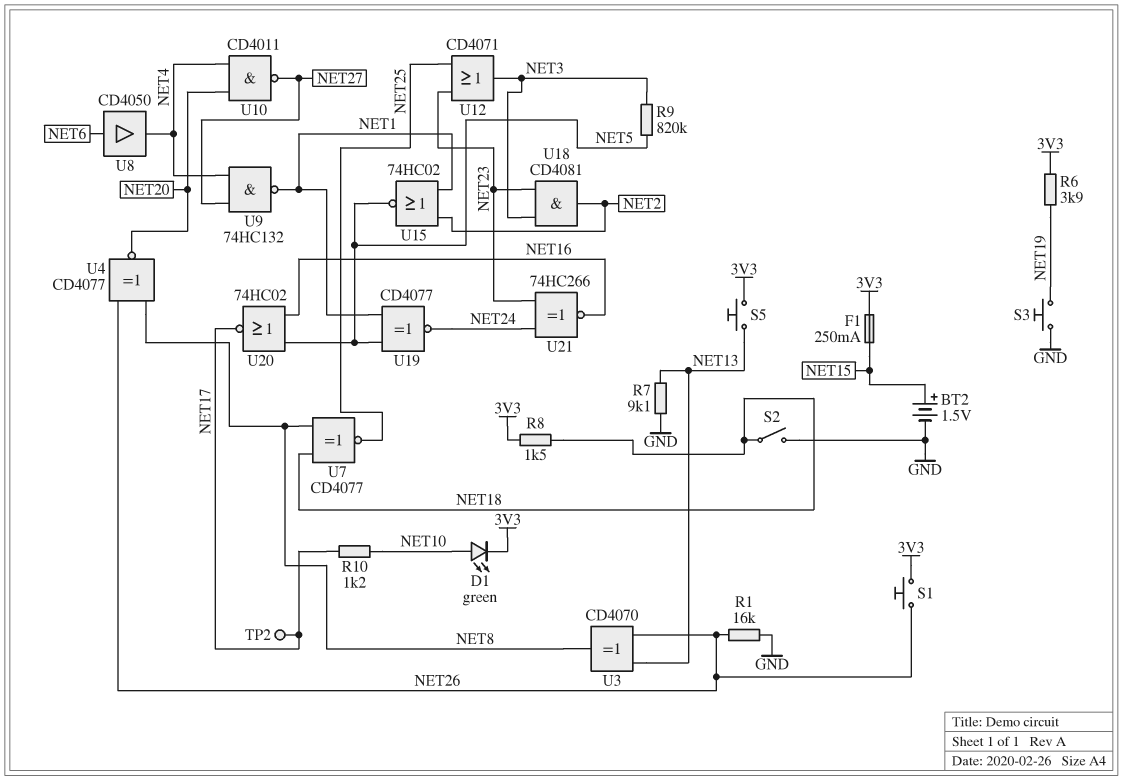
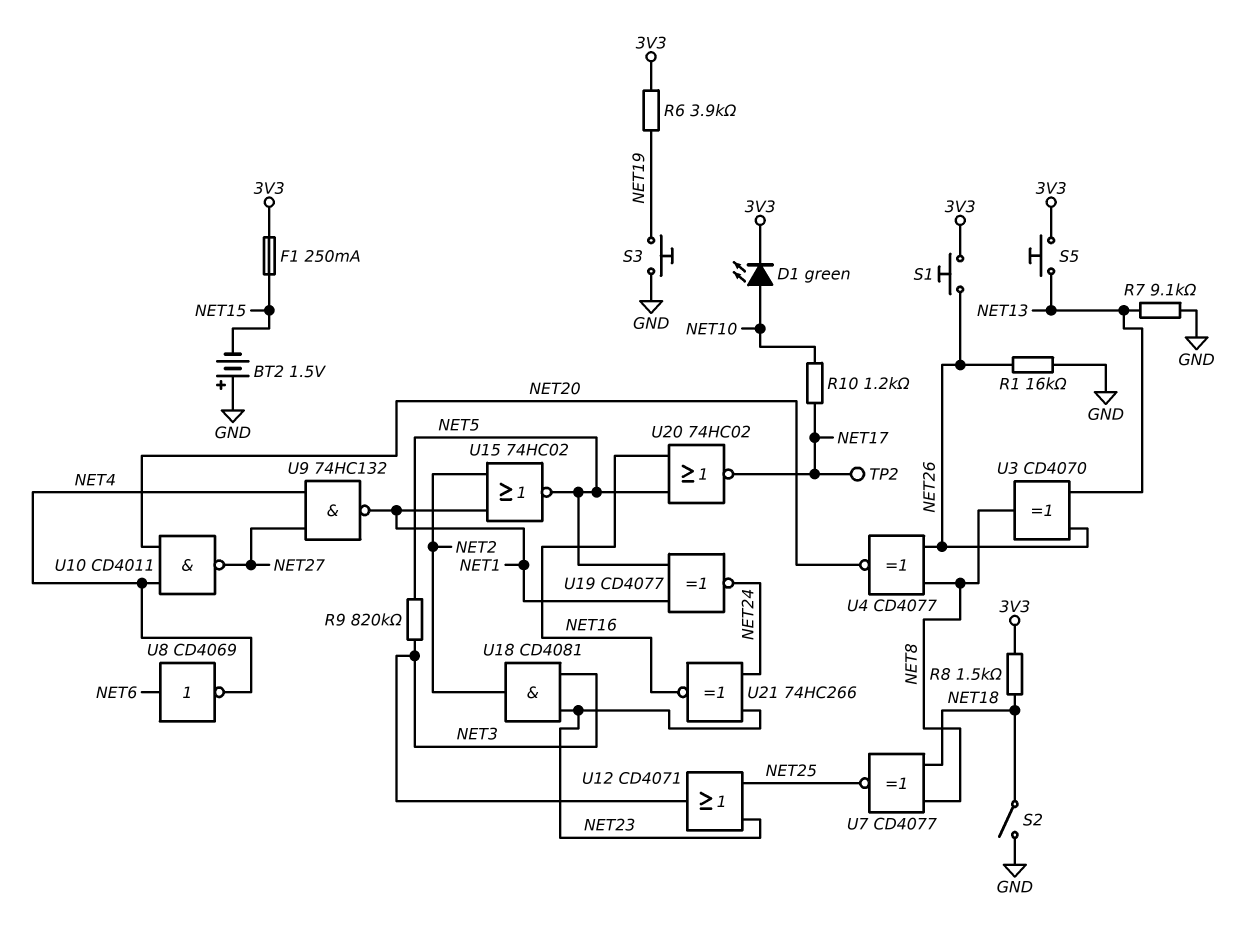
BT2: 1.5V (plus NET15, minus GND) -> 1.5V (plus GND, minus NET15)
U8: buffer CD4050 (in NET6, out NET4) -> NOT CD4069 (in NET6, out NET4)

